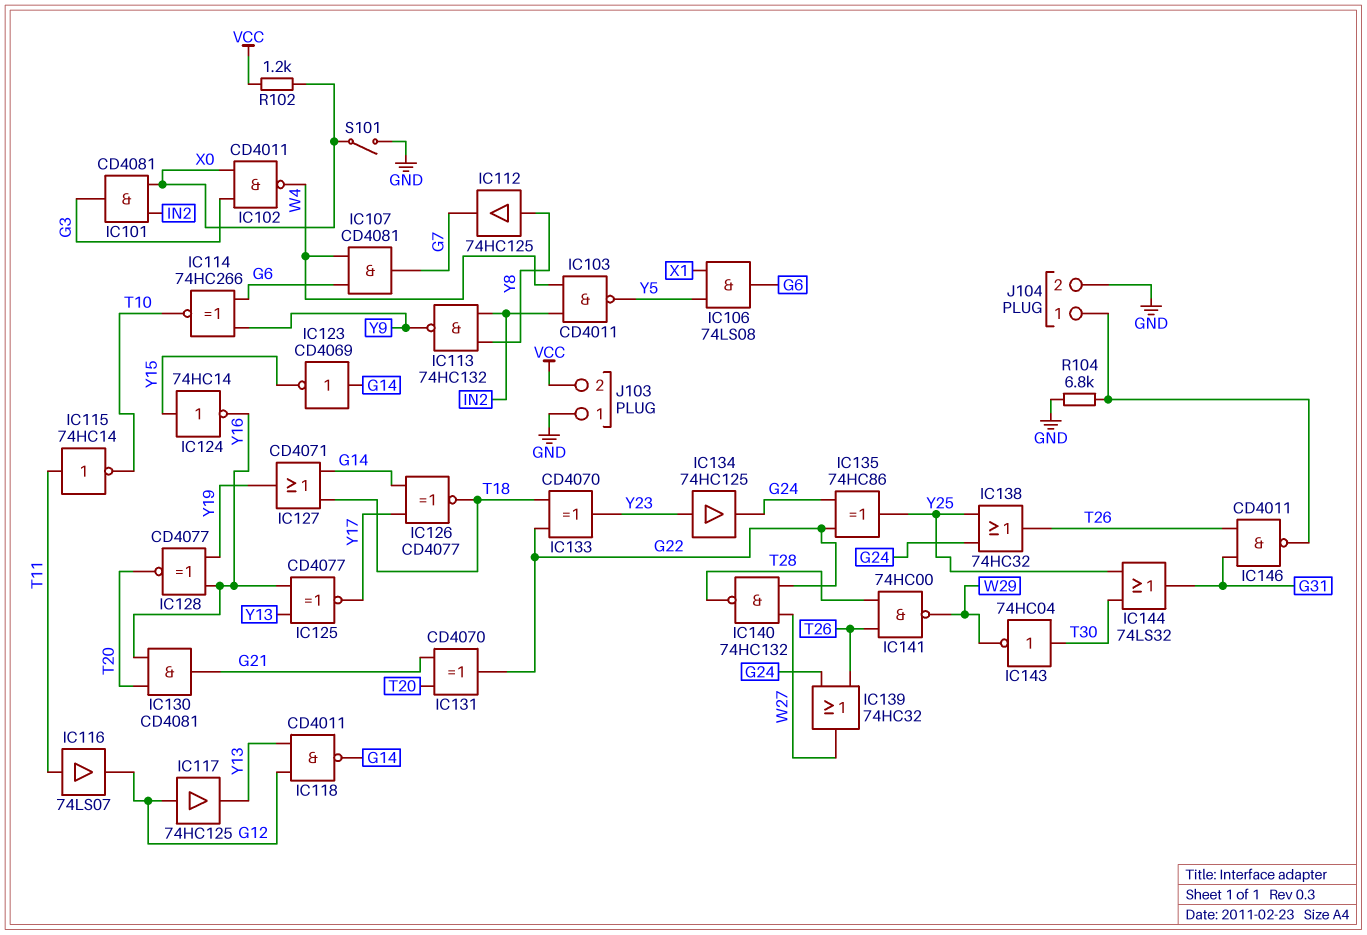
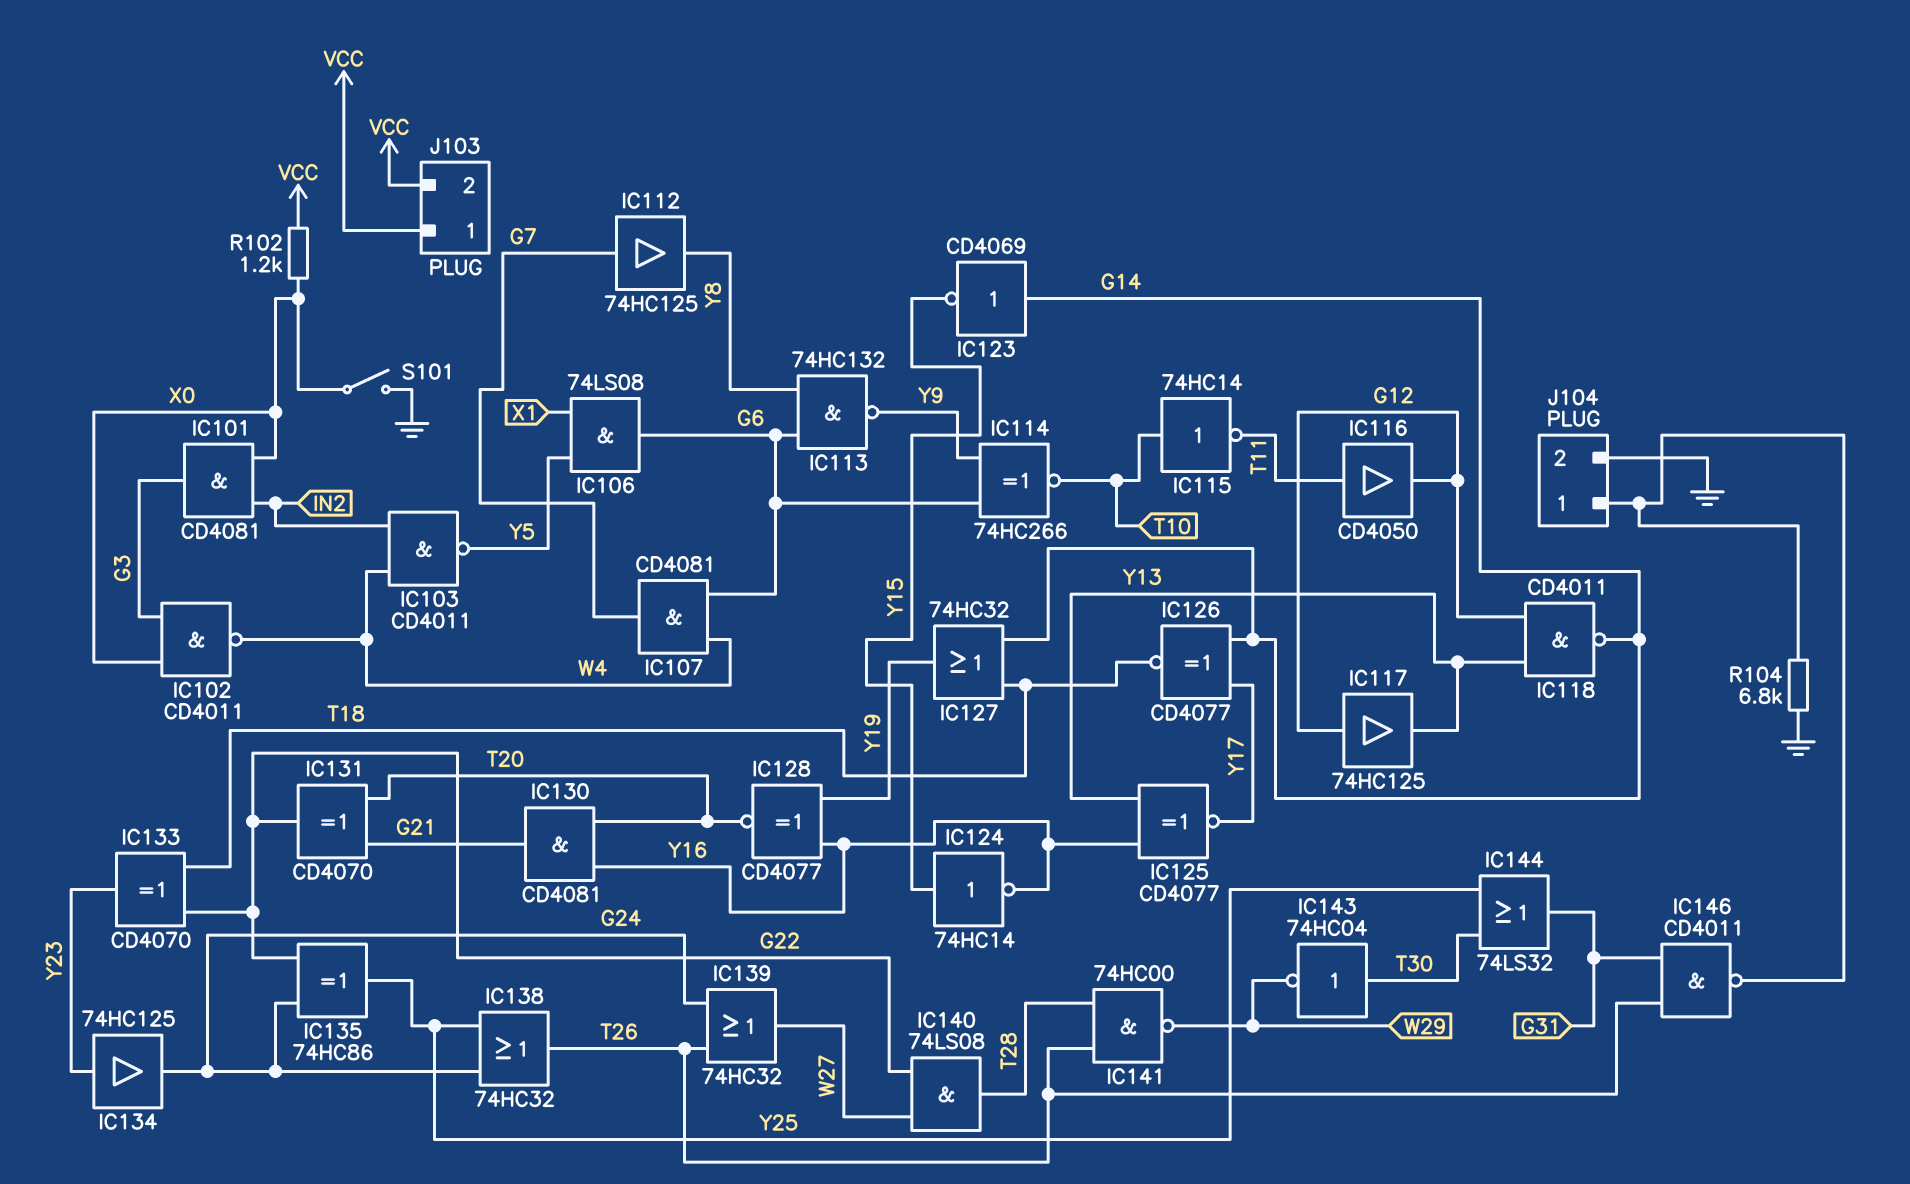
IC112: buffer 74HC125 (in Y8, out G7) -> buffer 74HC125 (in G7, out Y8)
IC113: NAND 74HC132 (in IN2, in Y8, out Y9) -> NAND 74HC132 (in G6, in Y8, out Y9)
IC115: NOT 74HC14 (in T11, out T10) -> NOT 74HC14 (in T10, out T11)
IC116: buffer 74LS07 (in T11, out G12) -> buffer CD4050 (in T11, out G12)
IC127: OR CD4071 (in G14, in T18, out Y19) -> OR 74HC32 (in G14, in T18, out Y19)
IC140: NAND 74HC132 (in G22, in W27, out T28) -> AND 74LS08 (in G22, in W27, out T28)
J103 pin 1: GND -> VCC

